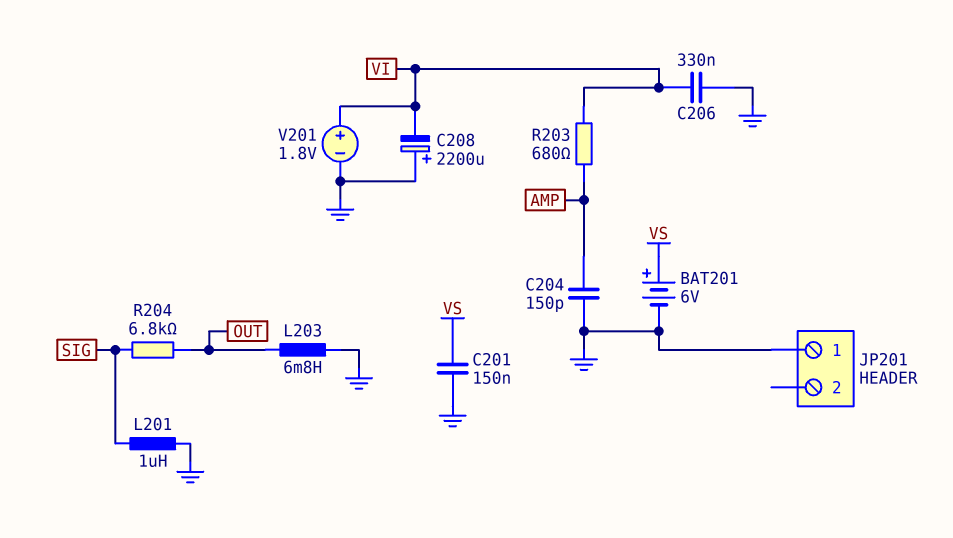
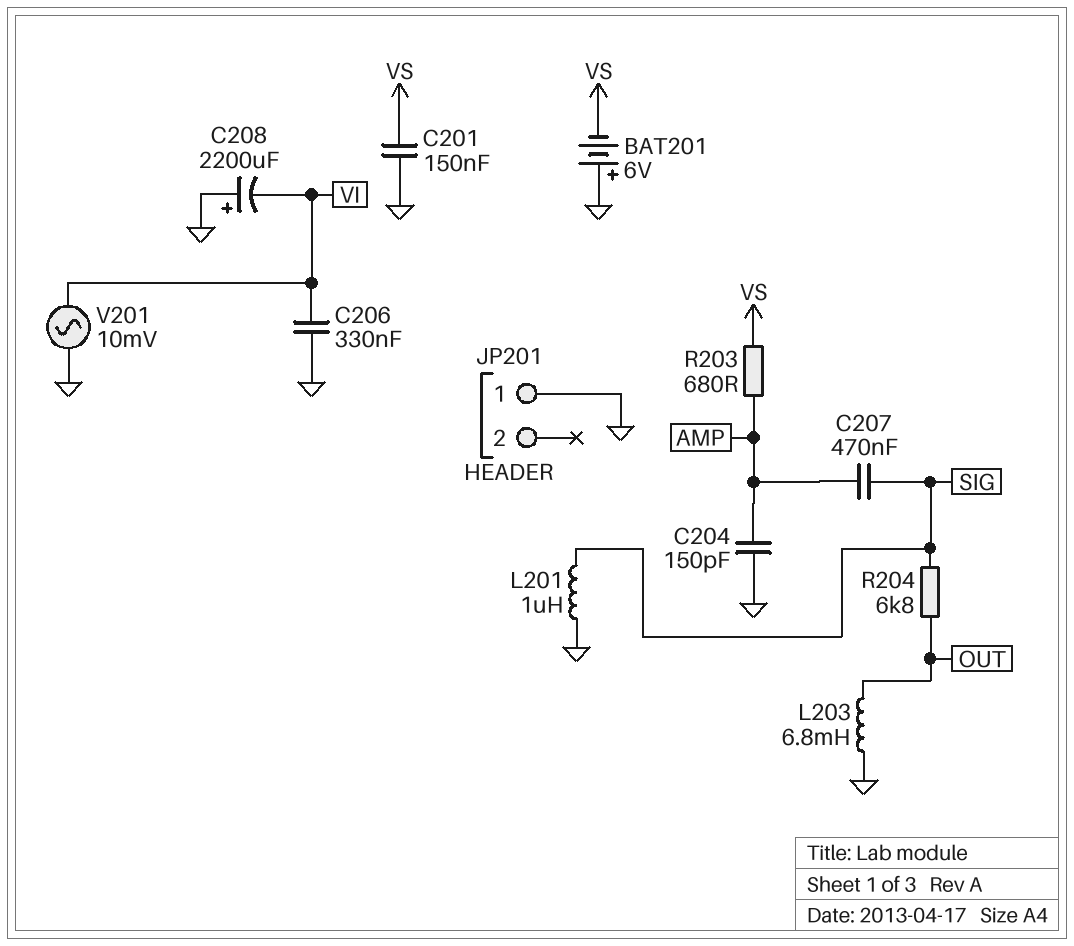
BAT201: 6V (plus VS, minus GND) -> 6V (plus GND, minus VS)
C207: none -> 470nF (AMP, SIG)
R203: 680 (AMP, VI) -> 680 (AMP, VS)
V201: 1.8V (plus VI, minus GND) -> AC 10mV (GND, VI)

